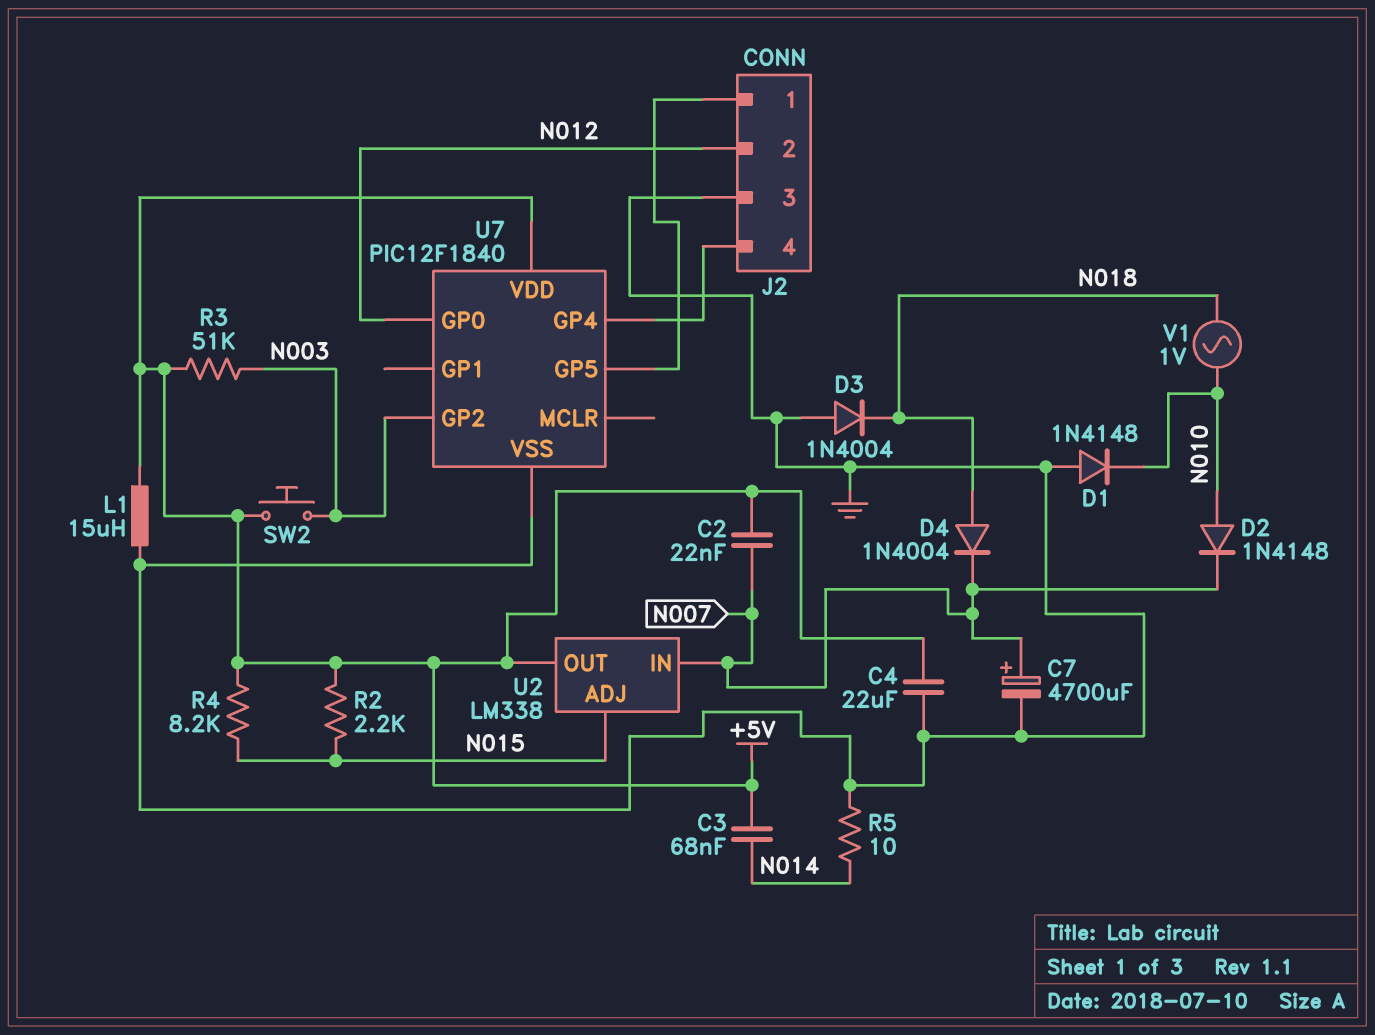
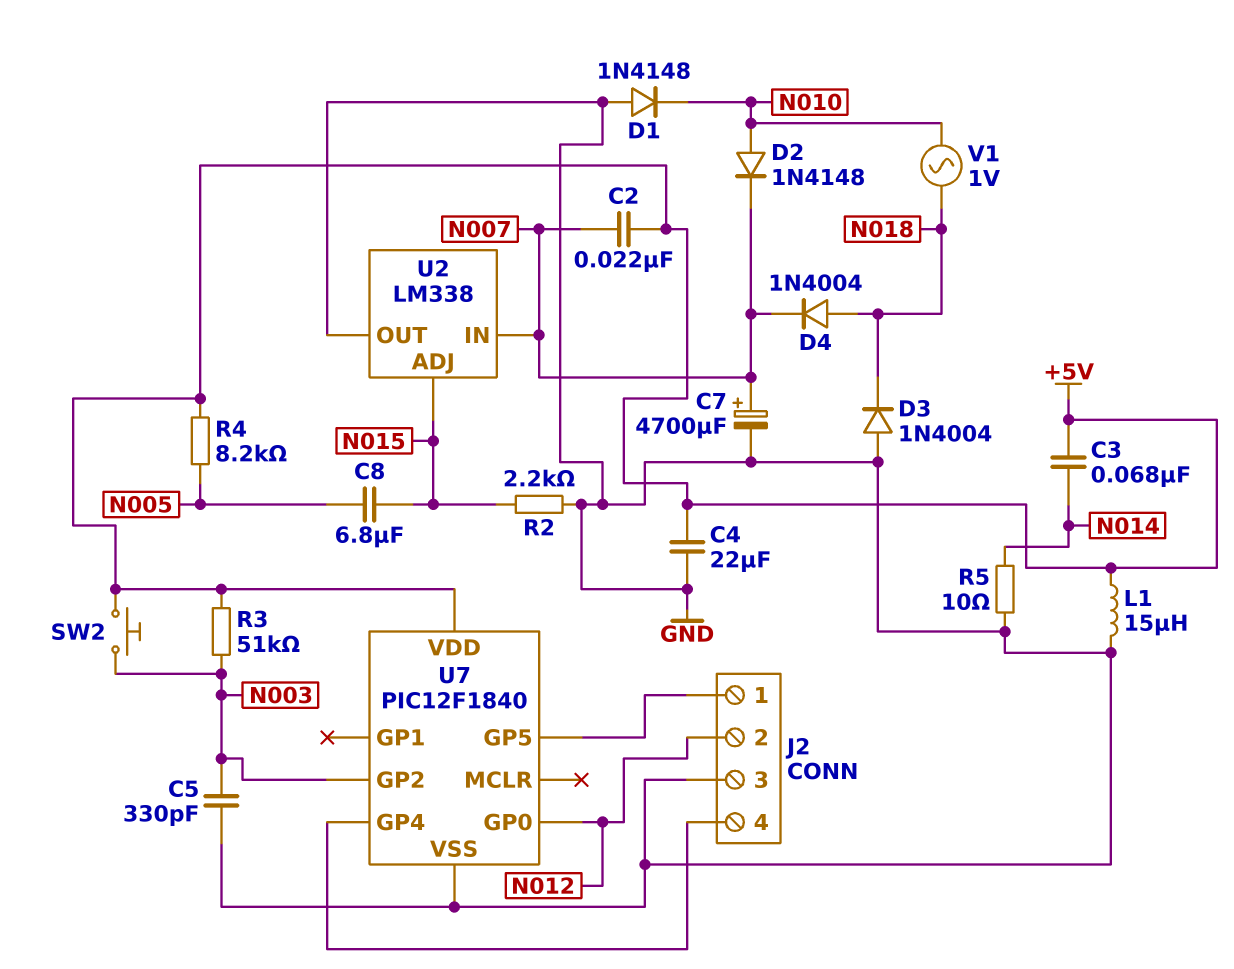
C5: none -> 330pF (GND, N003)
C8: none -> 6.8uF (N005, N015)
R2: 2.2k (+5V, N015) -> 2.2k (GND, N015)
R4: 8.2k (+5V, N015) -> 8.2k (+5V, N005)
U2 pin OUT: +5V -> GND

